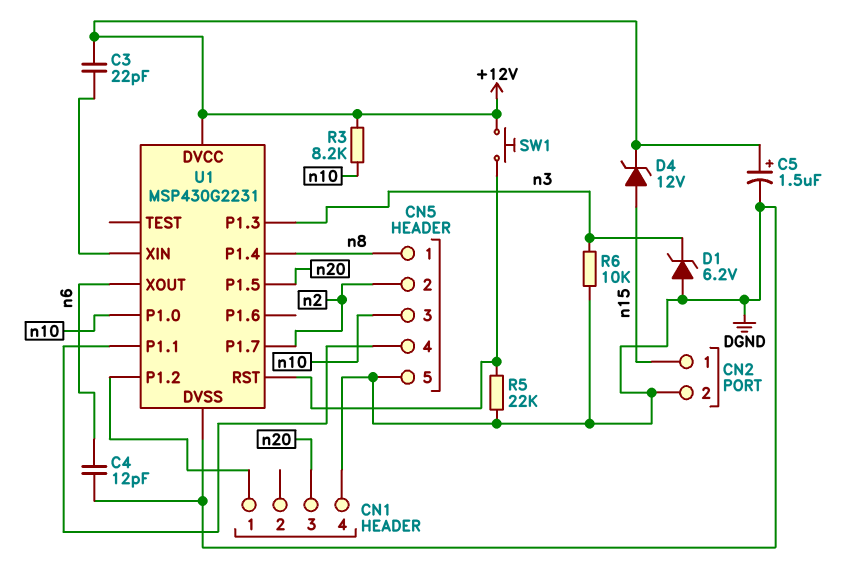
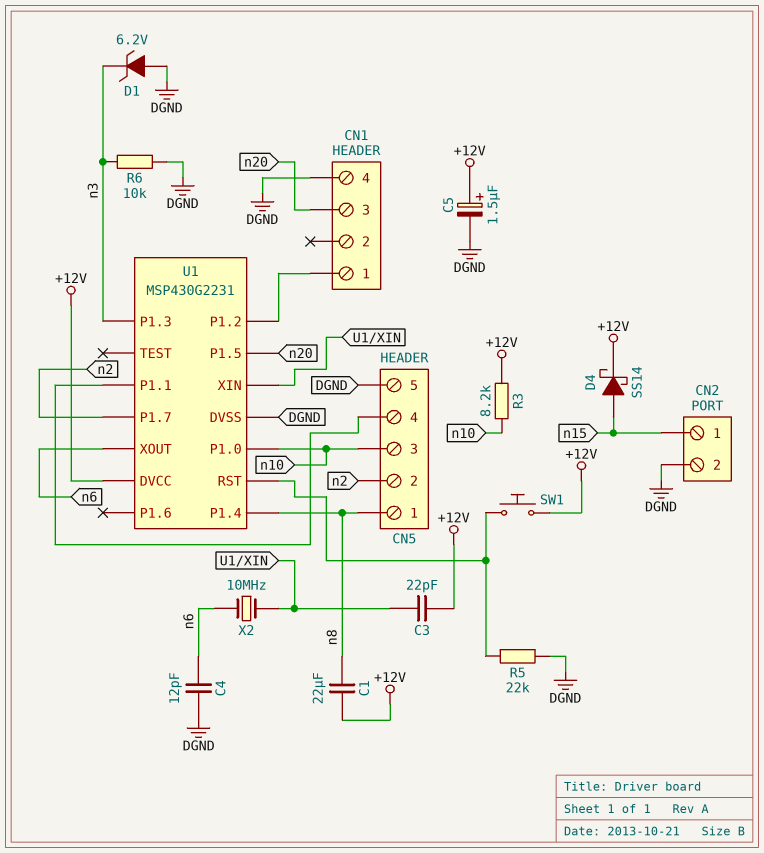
C1: none -> 22uF (+12V, n8)
D4: zener 12V (A n15, K +12V) -> schottky SS14 (A n15, K +12V)
X2: none -> 10MHz (U1/XIN, n6)

